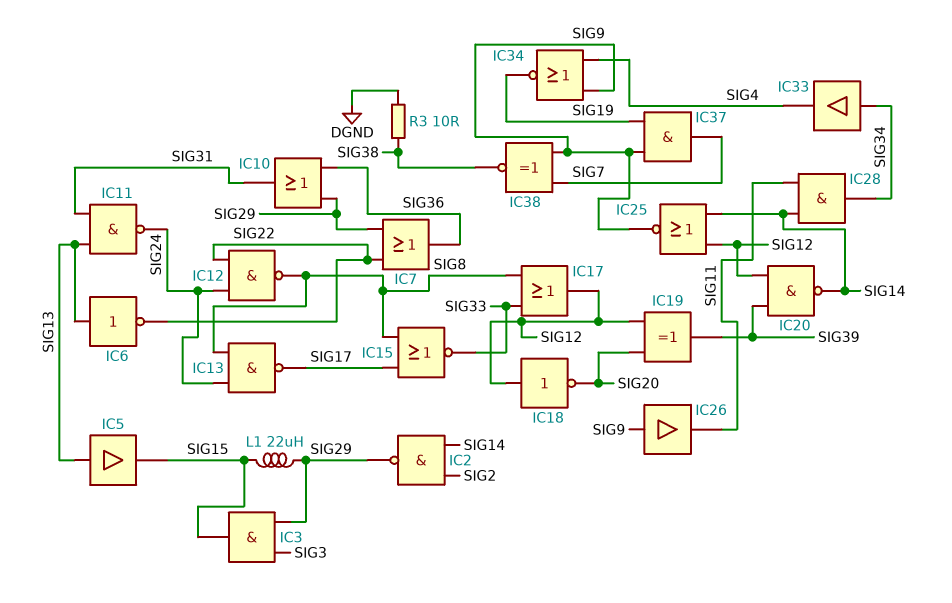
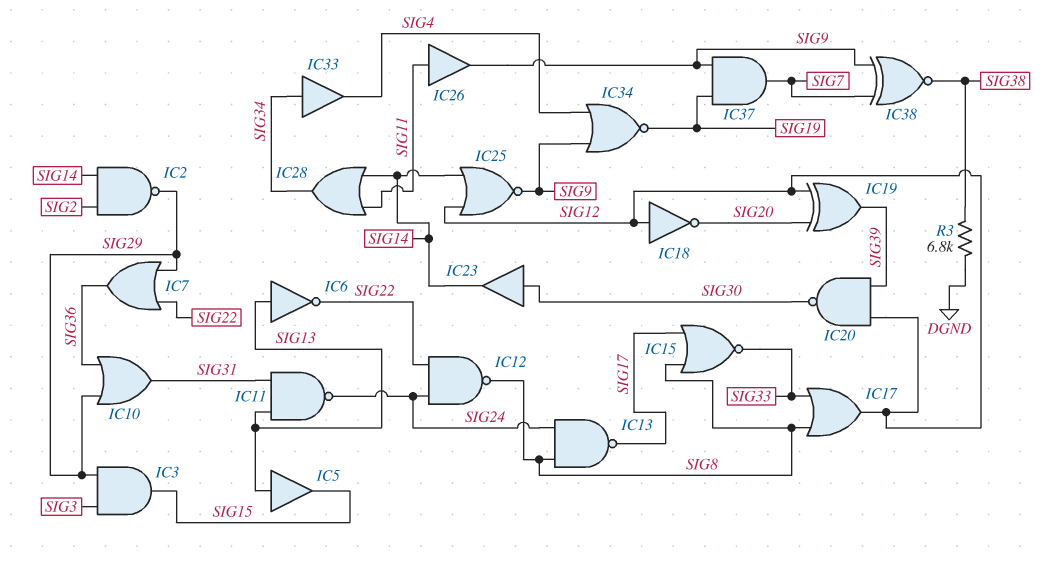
IC20: NAND (in SIG12, in SIG39, out SIG14) -> NAND (in SIG12, in SIG39, out SIG30)
IC23: none -> buffer (in SIG30, out SIG14)
IC26: buffer (in SIG9, out SIG11) -> buffer (in SIG11, out SIG9)
IC28: AND (in SIG11, in SIG14, out SIG34) -> OR (in SIG11, in SIG14, out SIG34)
L1: 22uH (SIG15, SIG29) -> none
R3: 10 (DGND, SIG38) -> 6.8k (DGND, SIG38)

